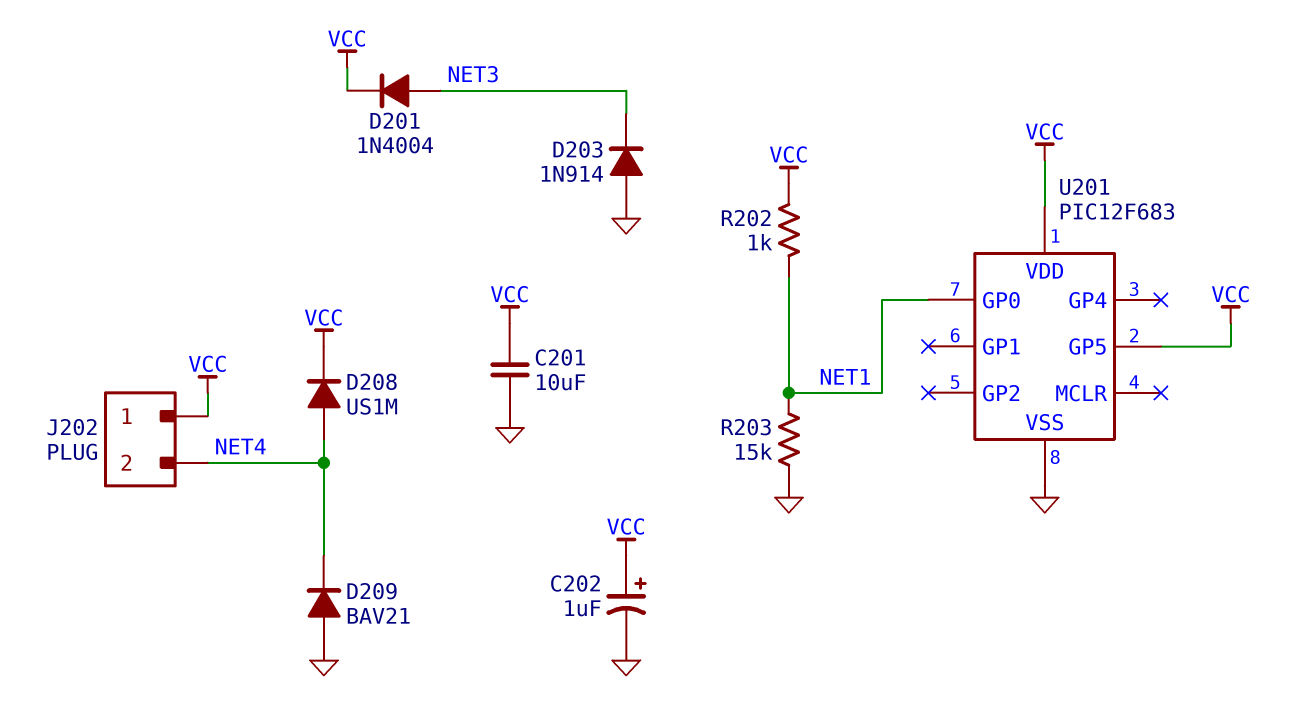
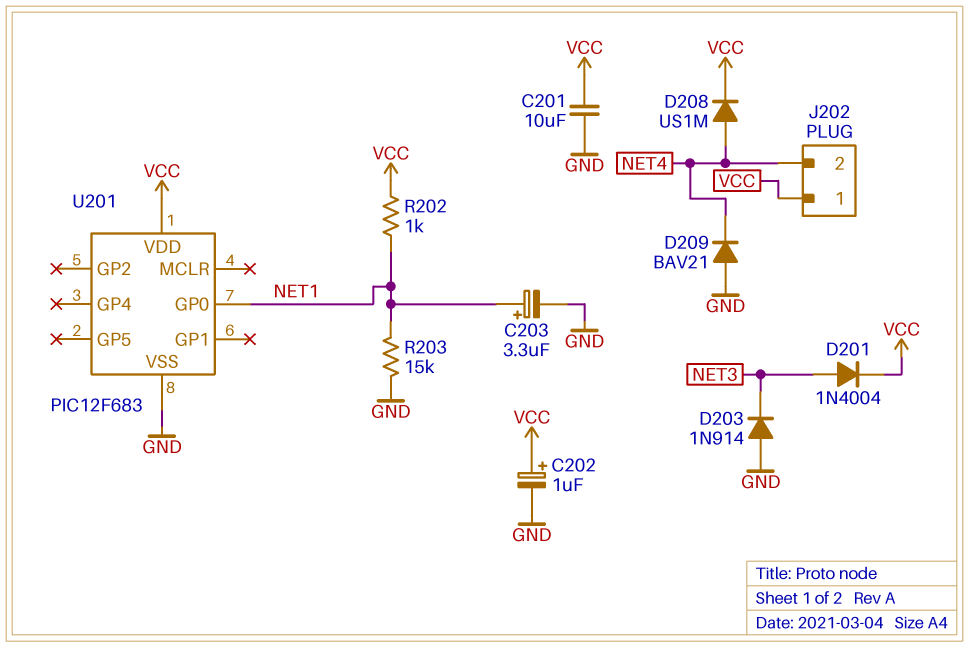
C203: none -> 3.3uF (plus NET1, minus GND)
U201 pin GP5: VCC -> none

